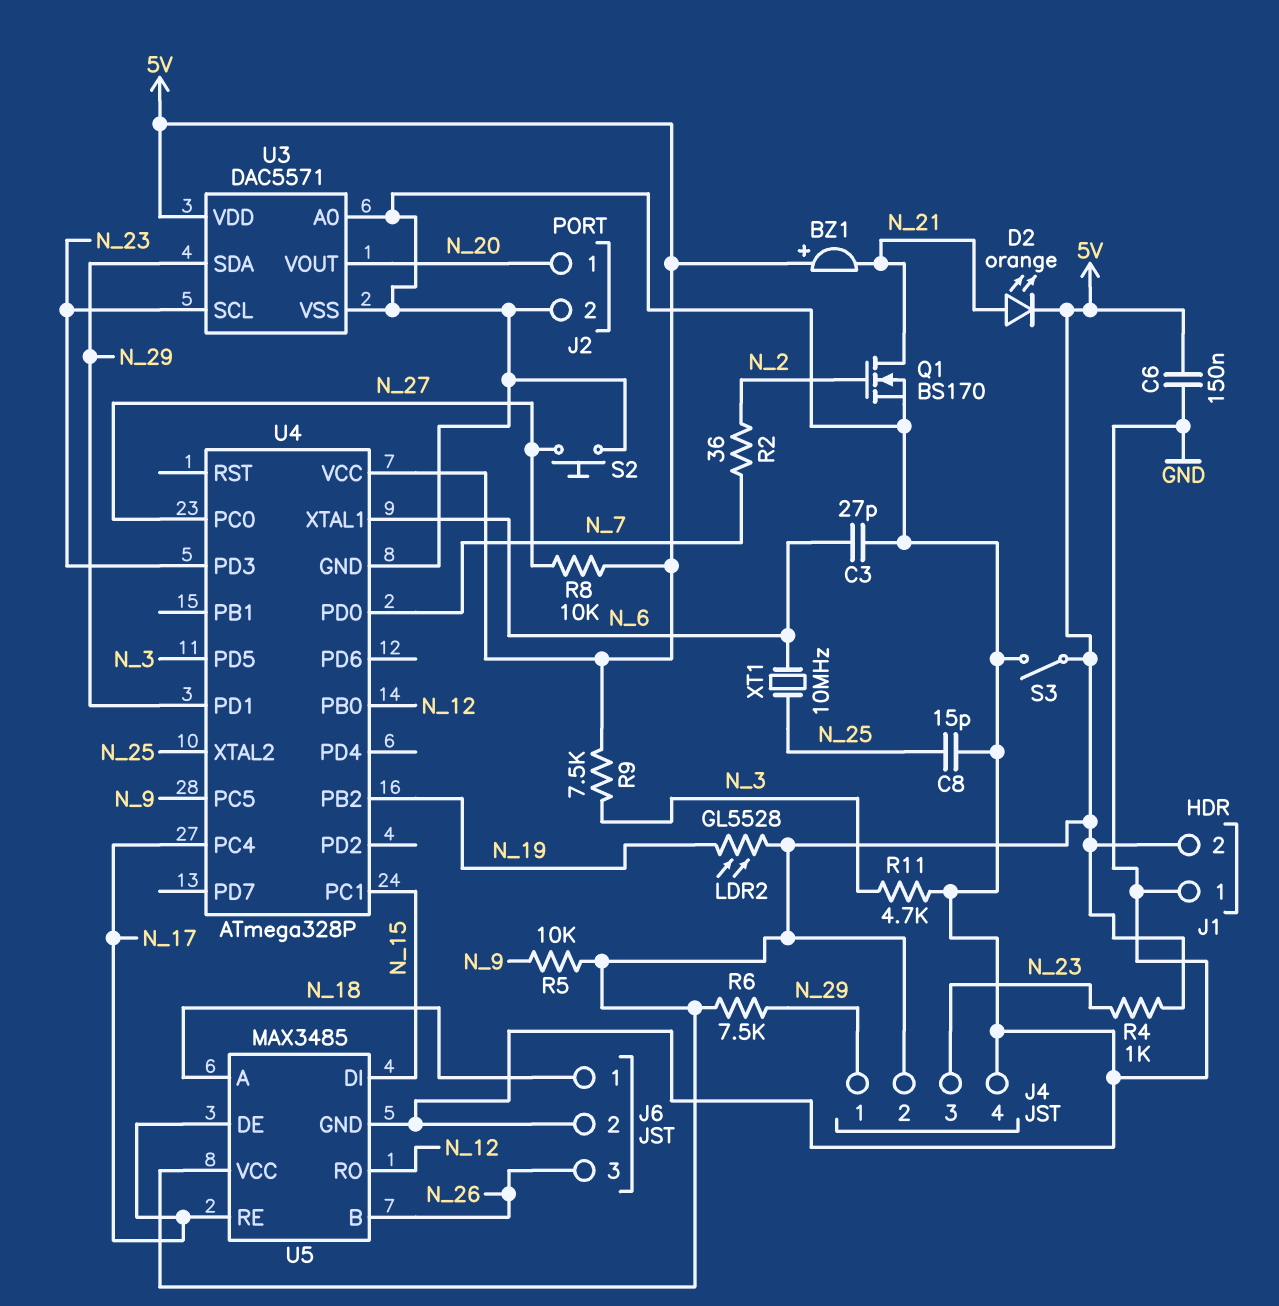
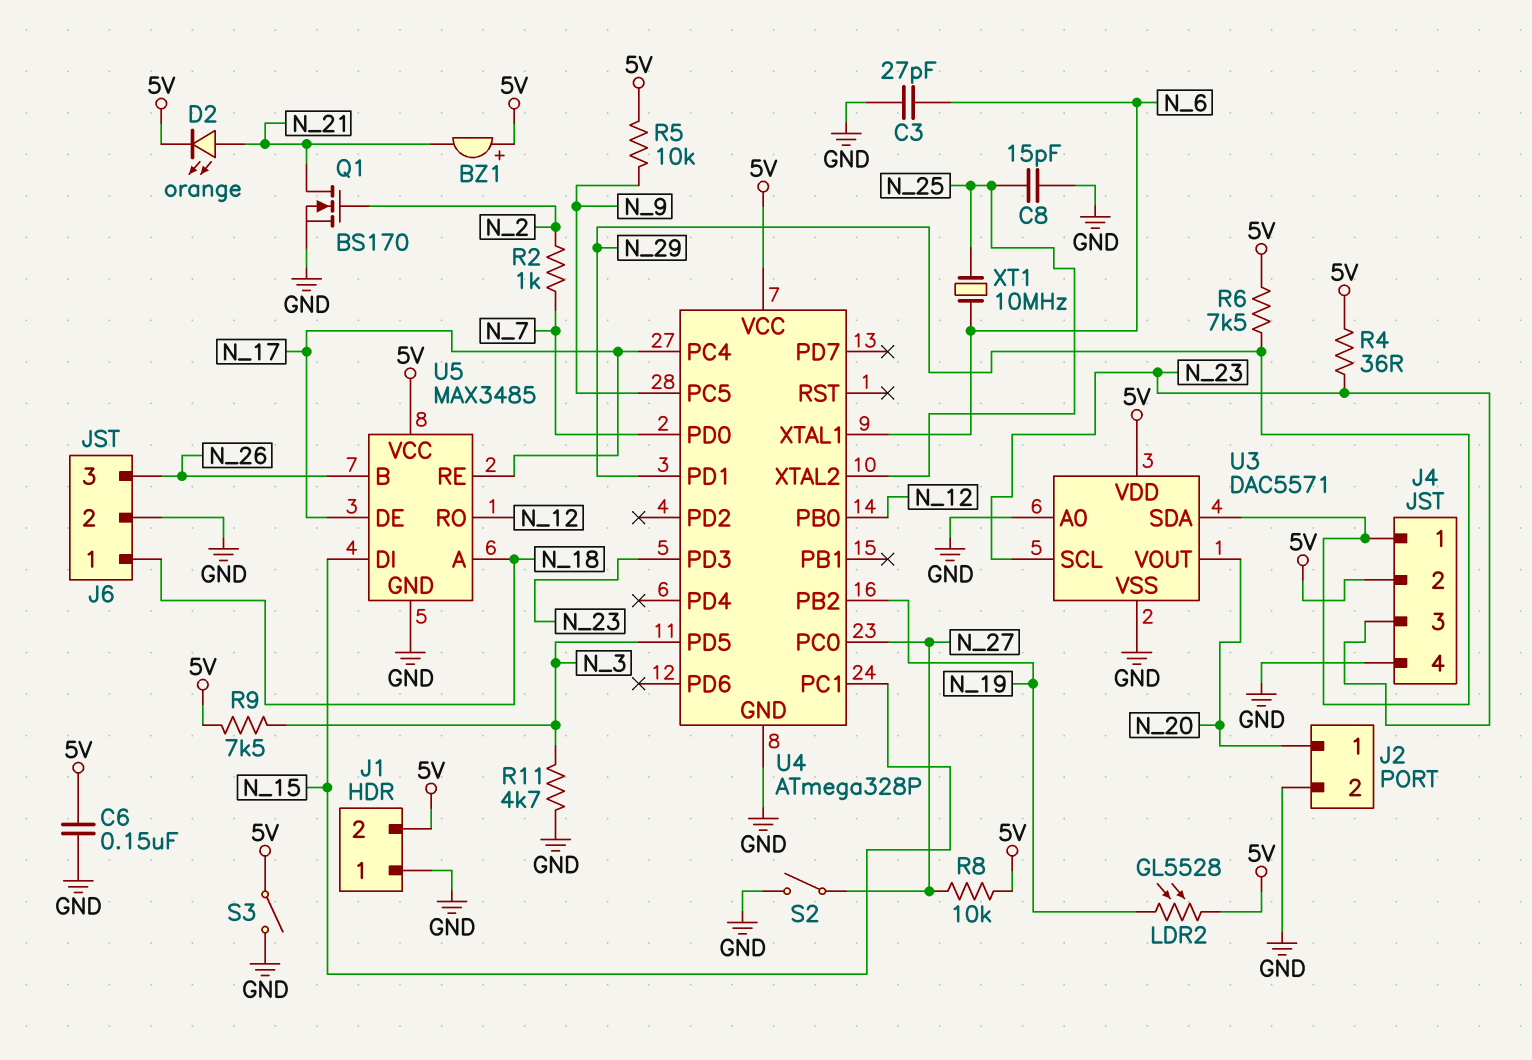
R2: 36 (N_2, N_7) -> 1k (N_2, N_7)
R4: 1k (5V, N_23) -> 36 (5V, N_23)
S2: button (GND, N_27) -> switch (GND, N_27)

